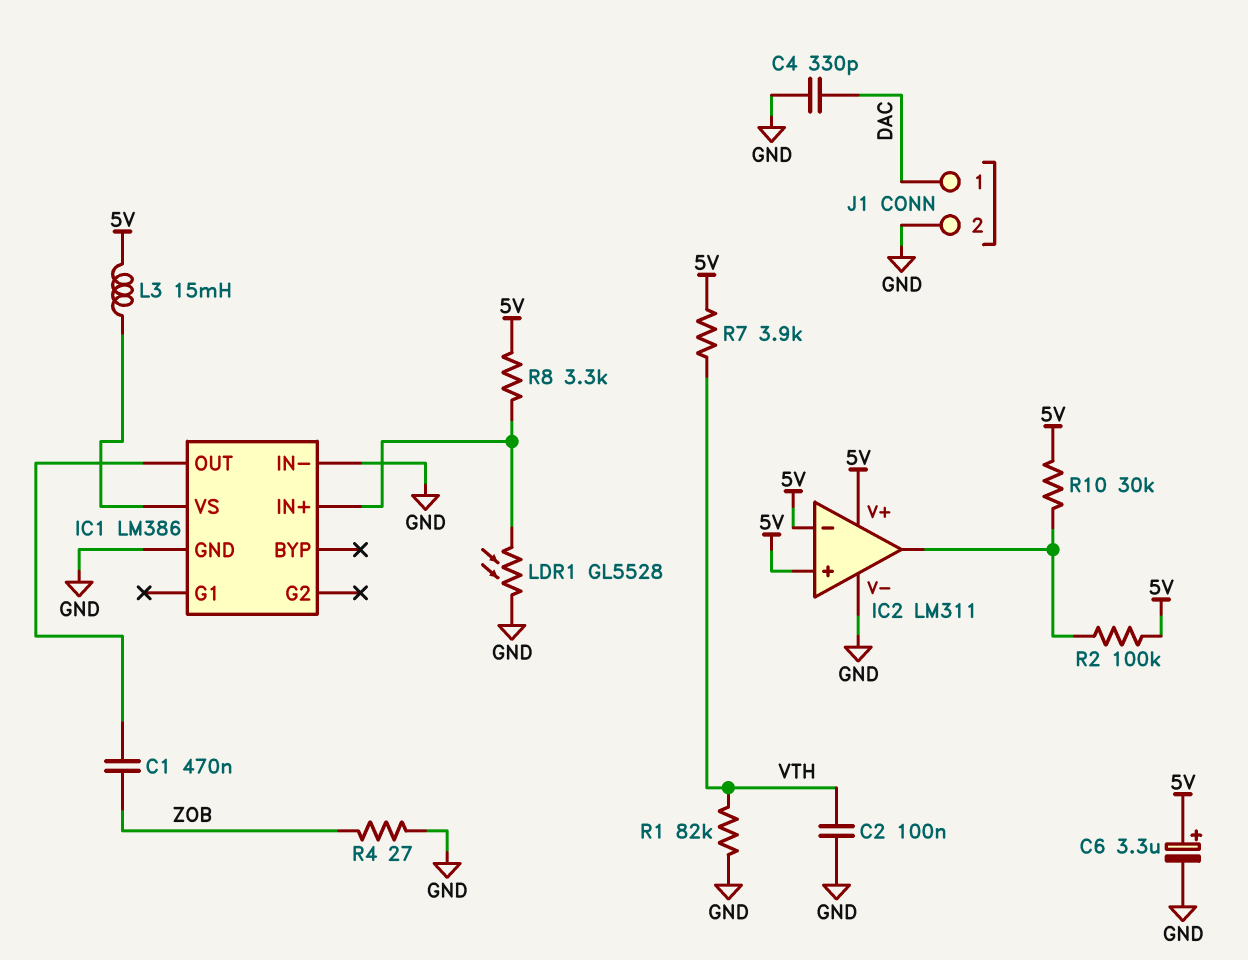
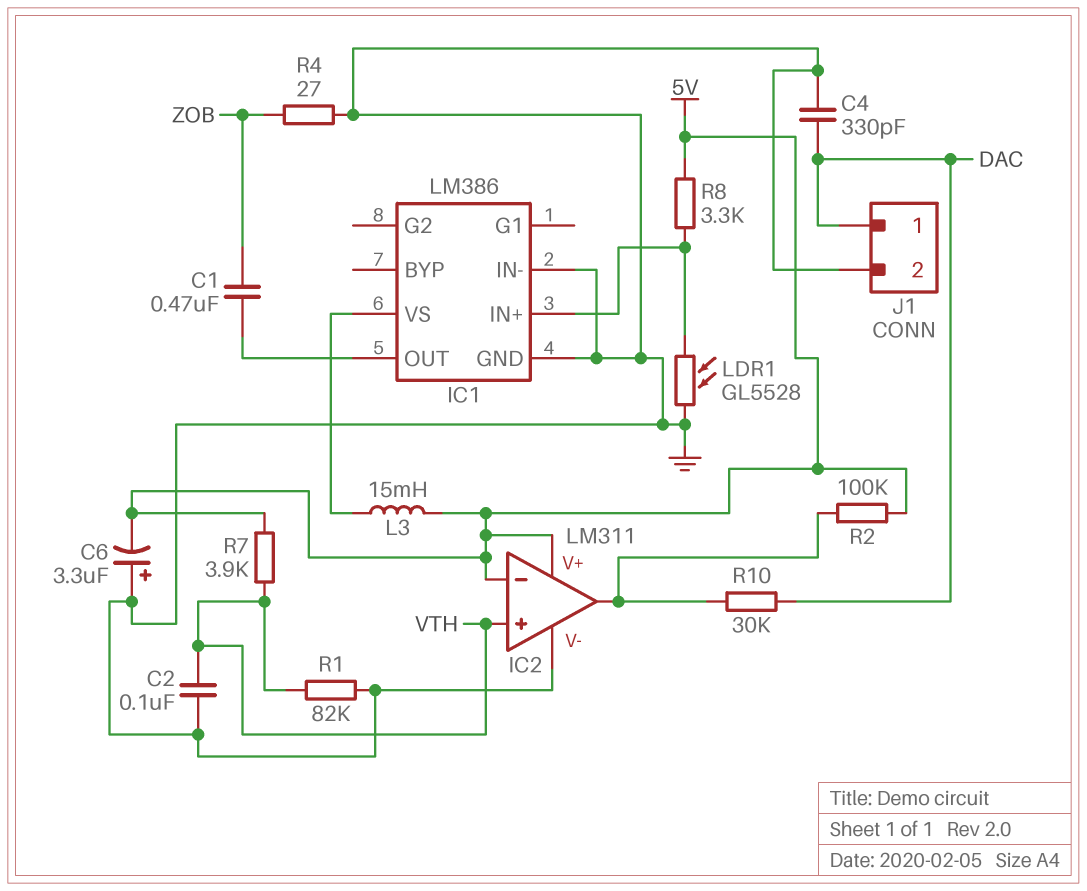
C6: 3.3uF (plus 5V, minus GND) -> 3.3uF (plus GND, minus 5V)
IC2 pin in+: 5V -> VTH
R10: 30k (5V, IC2/out) -> 30k (DAC, IC2/out)

